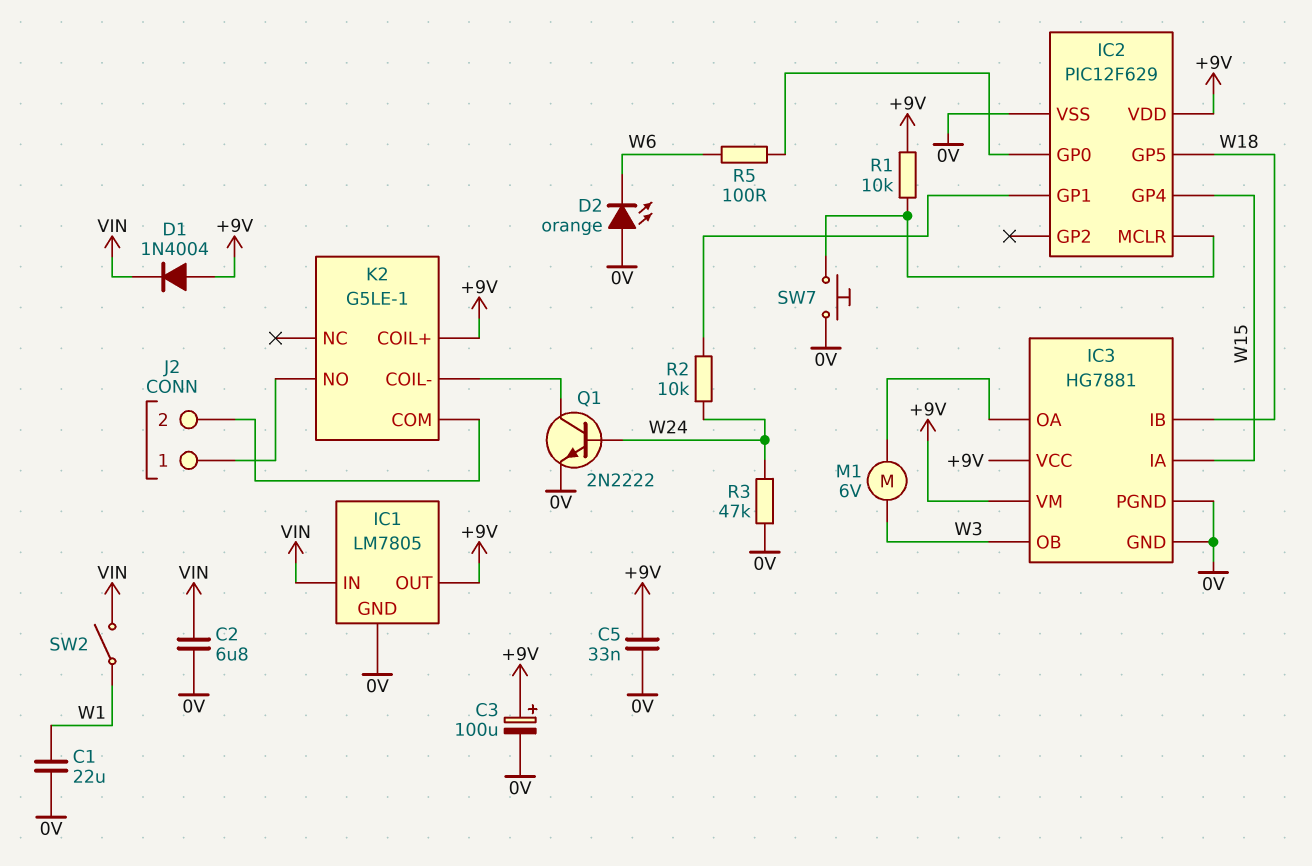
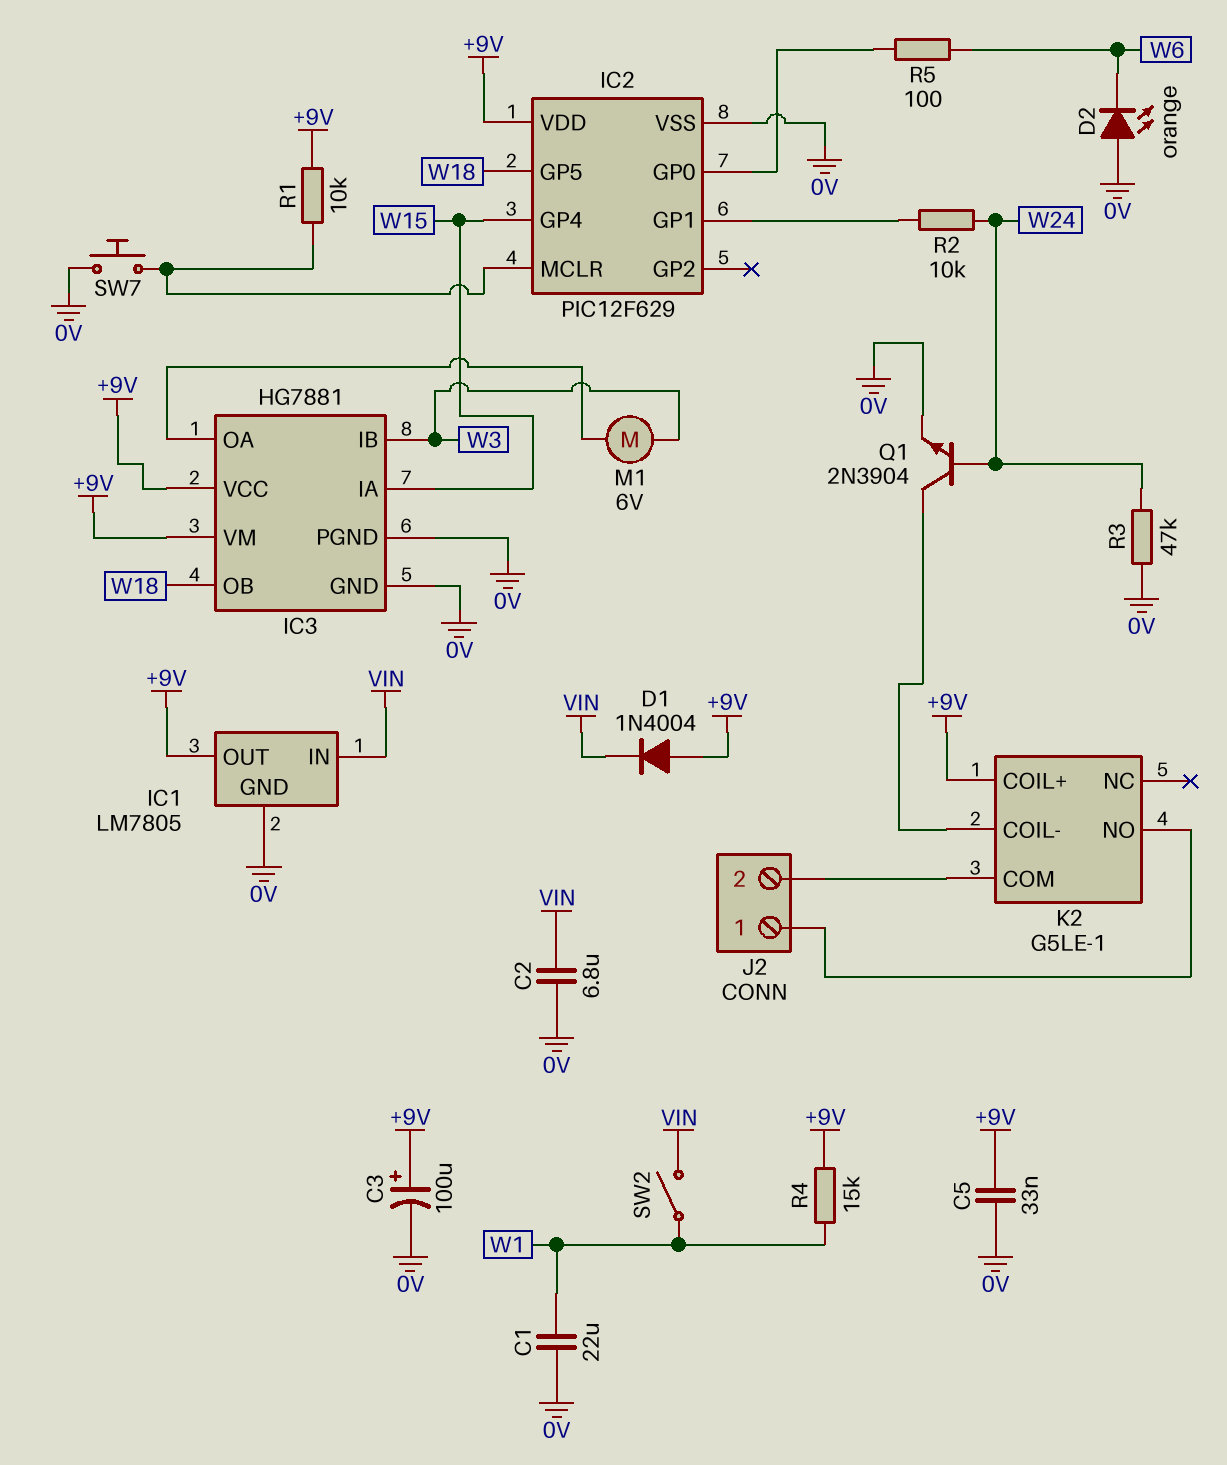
IC3 pin IB: W18 -> W3
IC3 pin OB: W3 -> W18
Q1: NPN 2N2222 (B W24, C K2/COIL-, E 0V) -> NPN 2N3904 (B W24, C K2/COIL-, E 0V)
R4: none -> 15k (+9V, W1)

